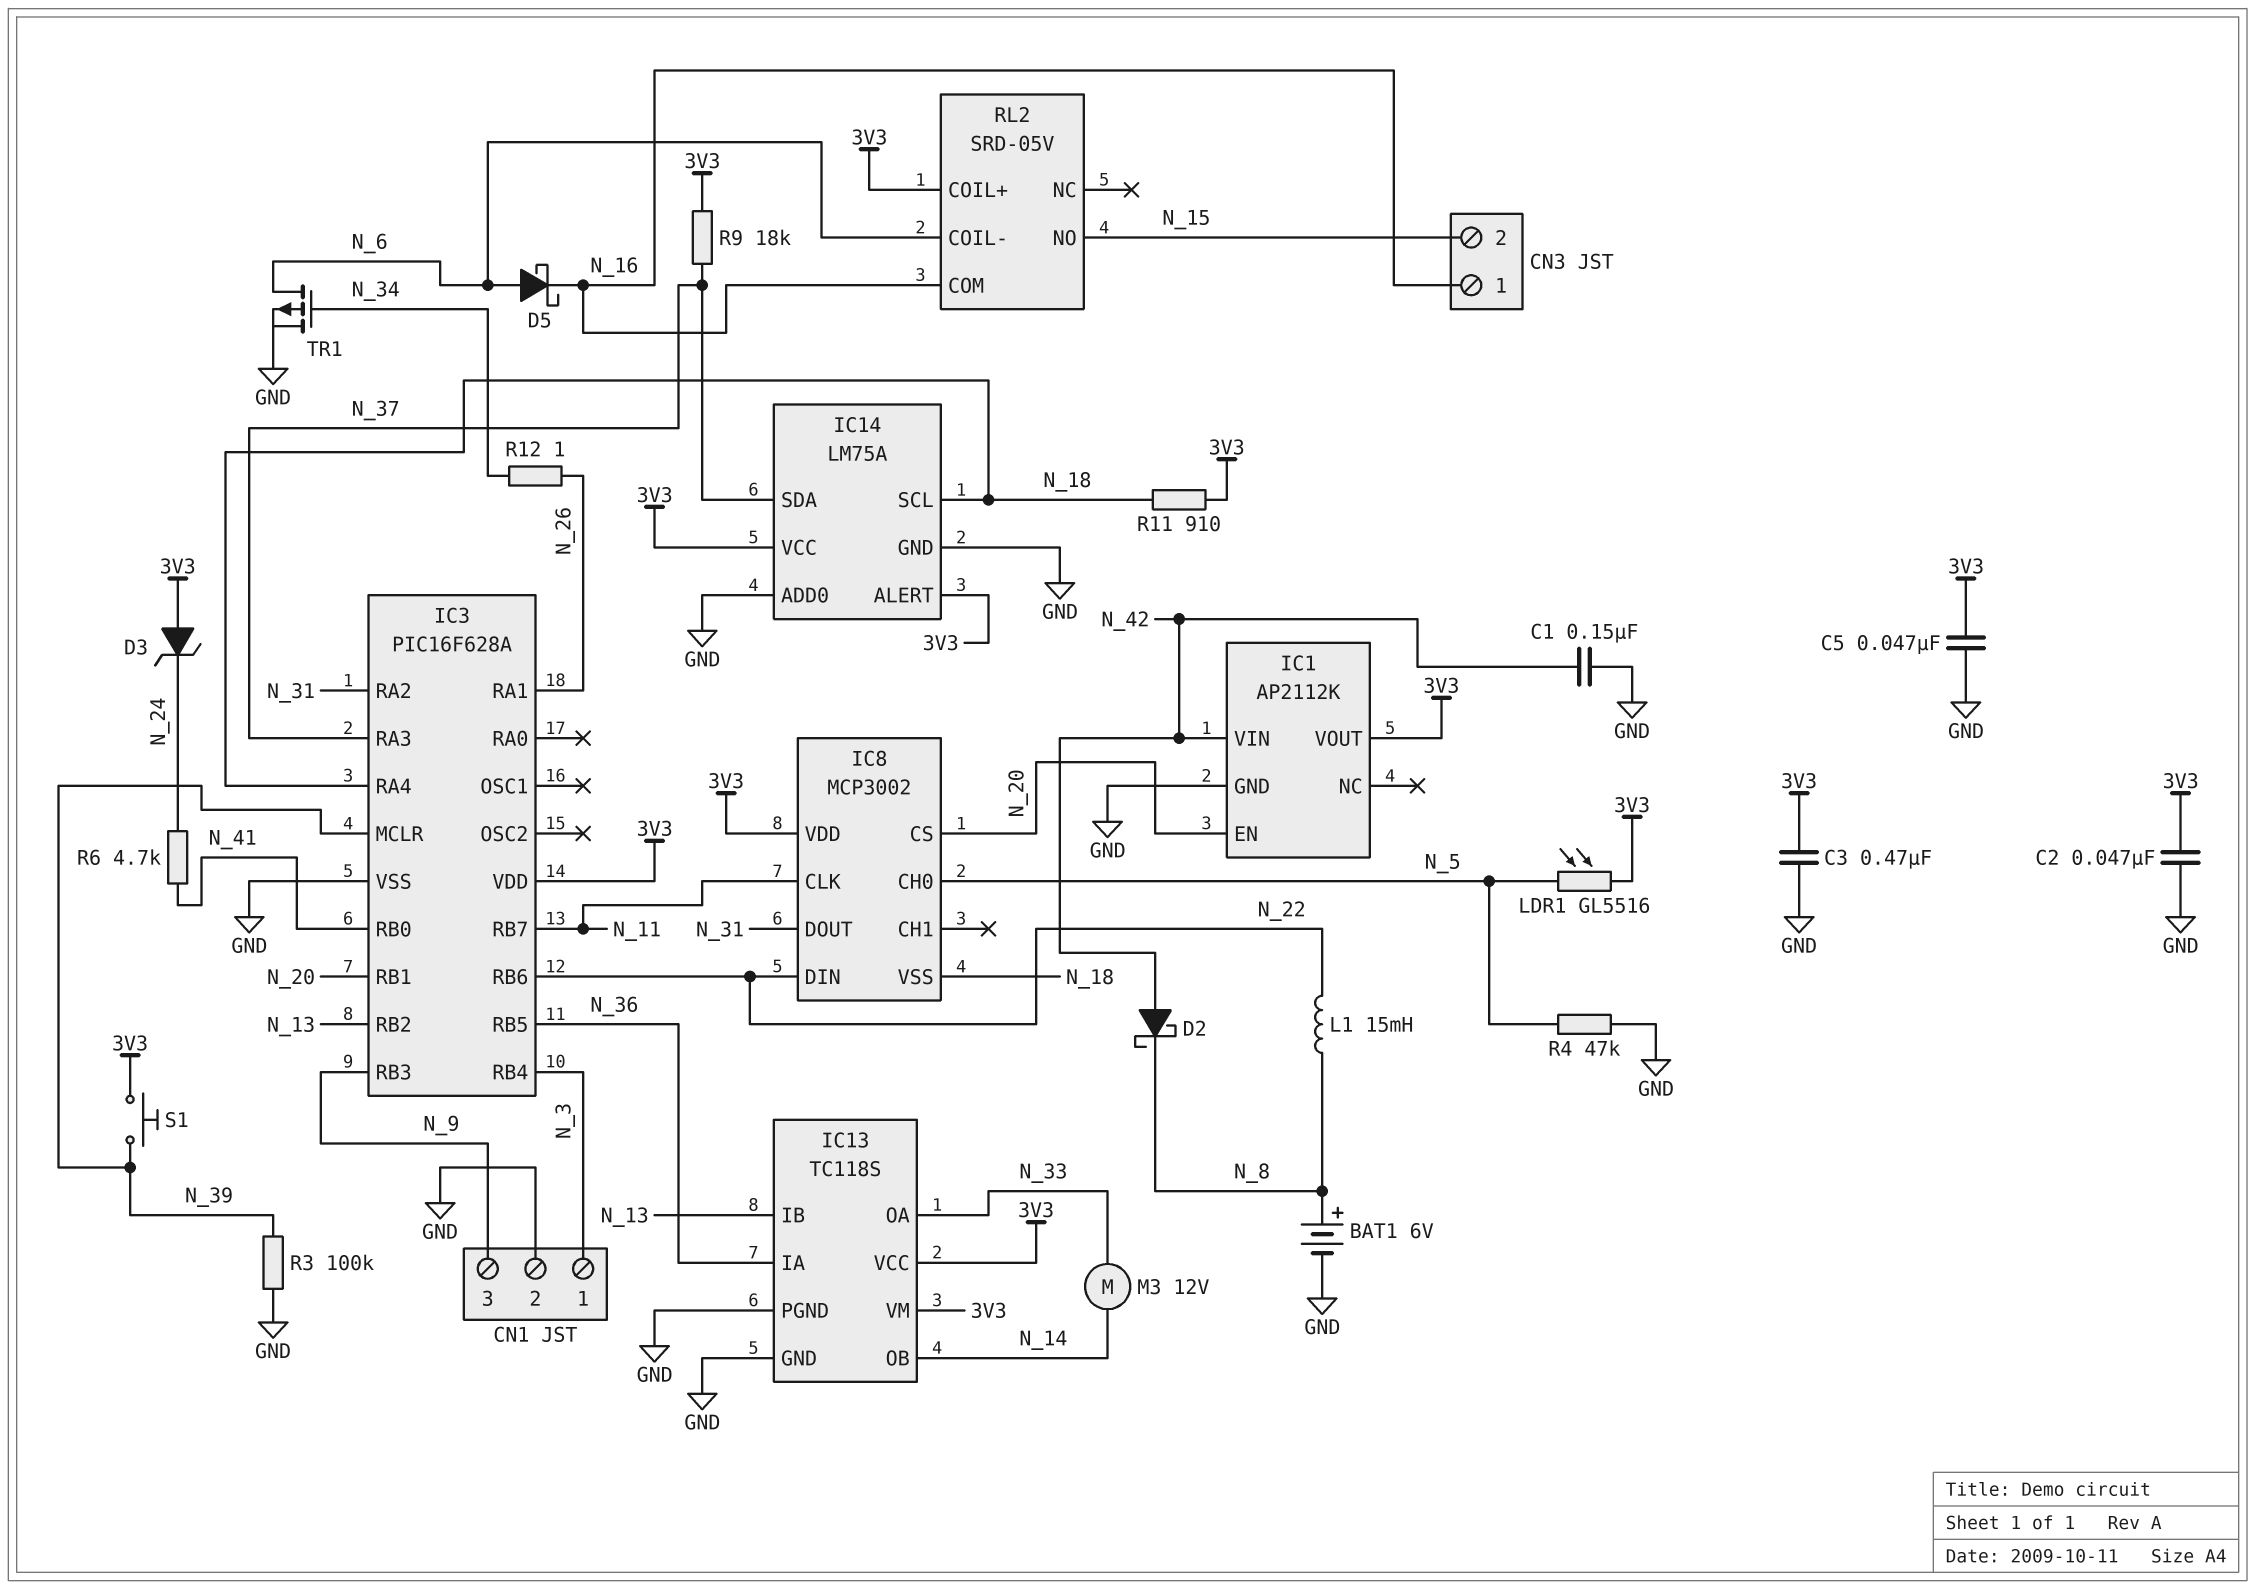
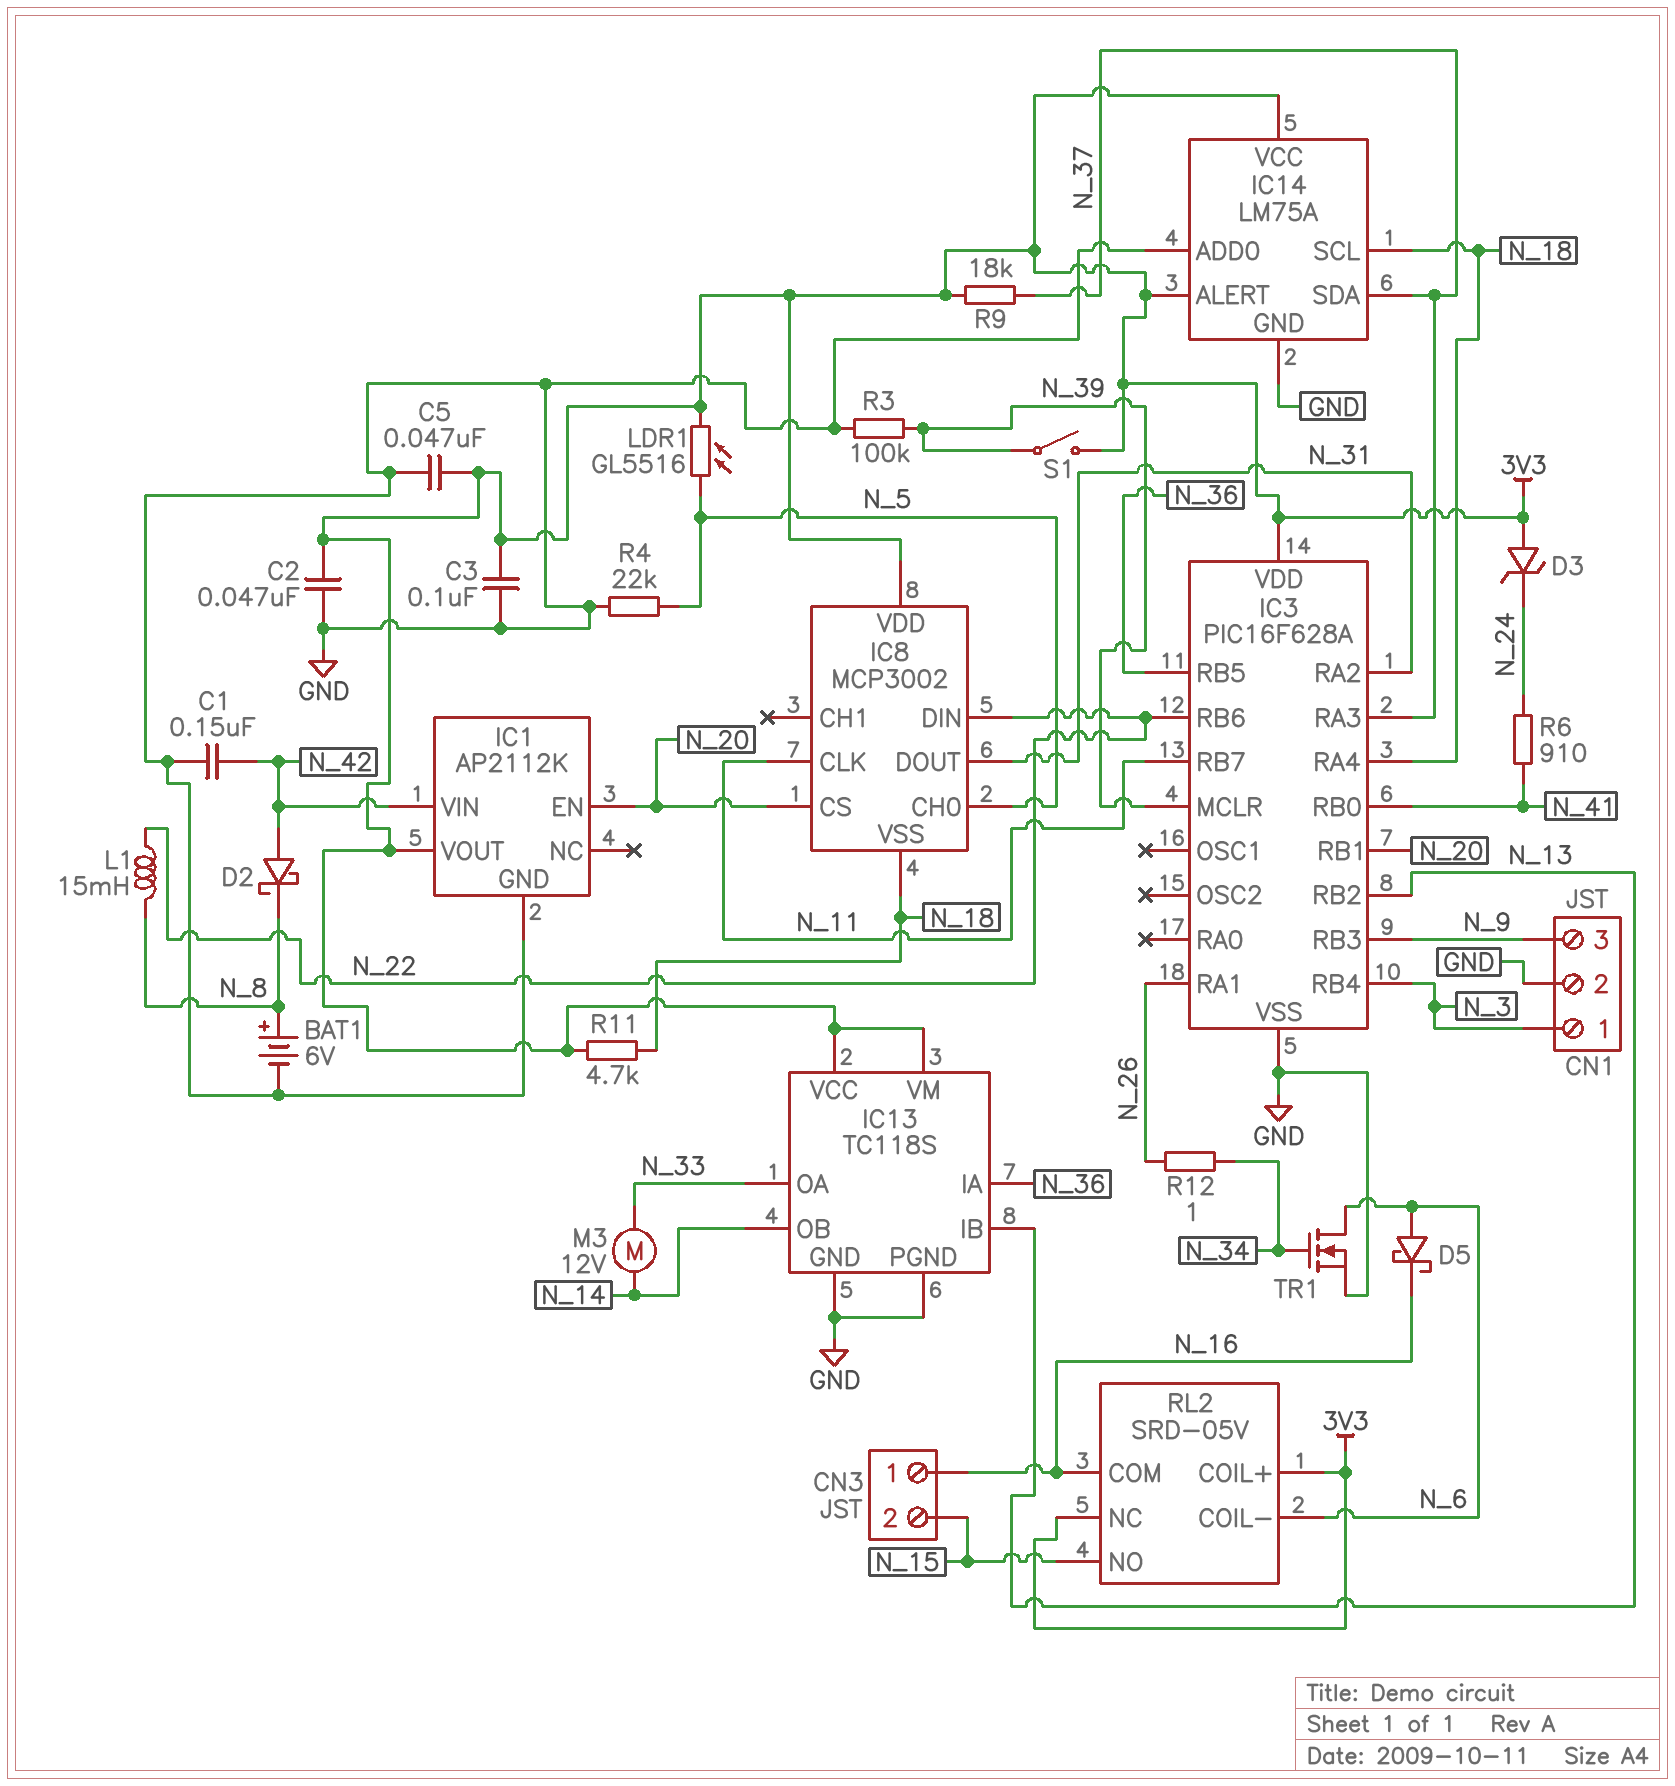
C3: 470nF (3V3, GND) -> 100nF (3V3, GND)
R4: 47k (GND, N_5) -> 22k (GND, N_5)
R6: 4.7k (N_24, N_41) -> 910 (N_24, N_41)
R11: 910 (3V3, N_18) -> 4.7k (3V3, N_18)
RL2 pin NC: none -> 3V3
S1: button (3V3, N_39) -> switch (3V3, N_39)
TR1: PMOS (G N_34, D N_6, S GND) -> NMOS (G N_34, D N_6, S GND)

